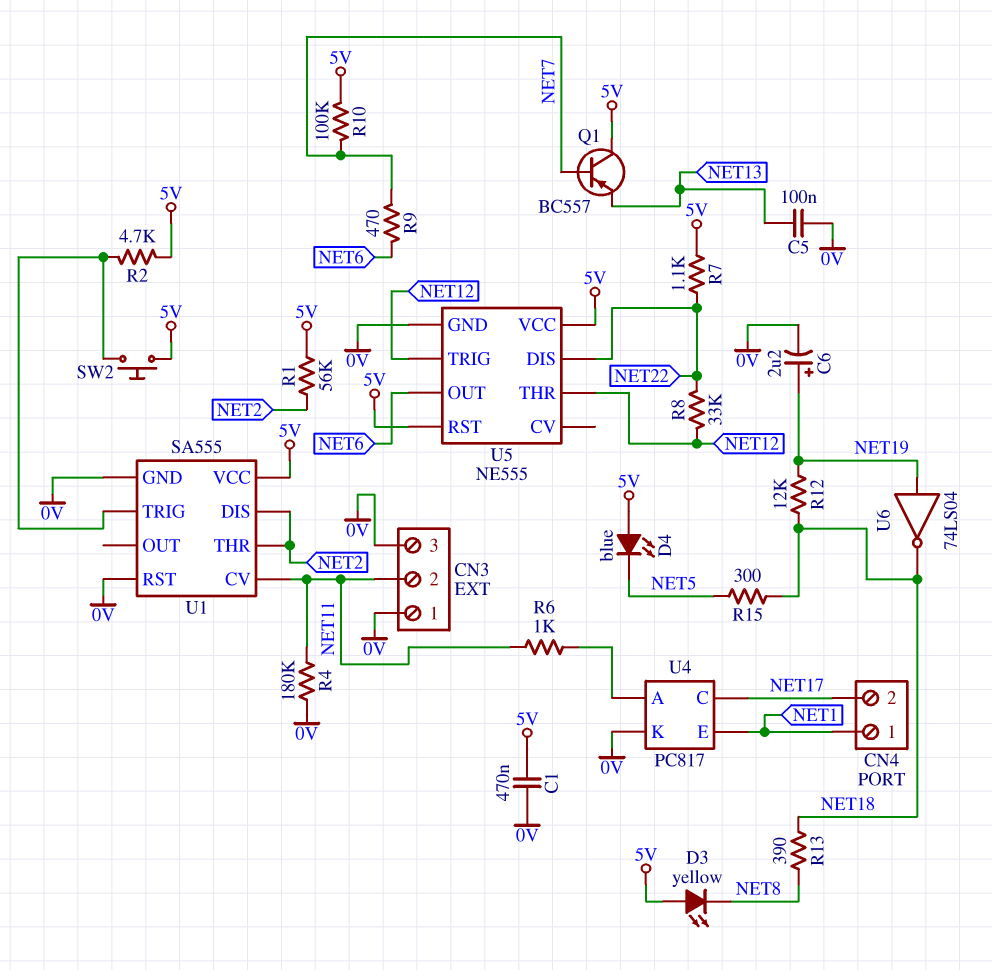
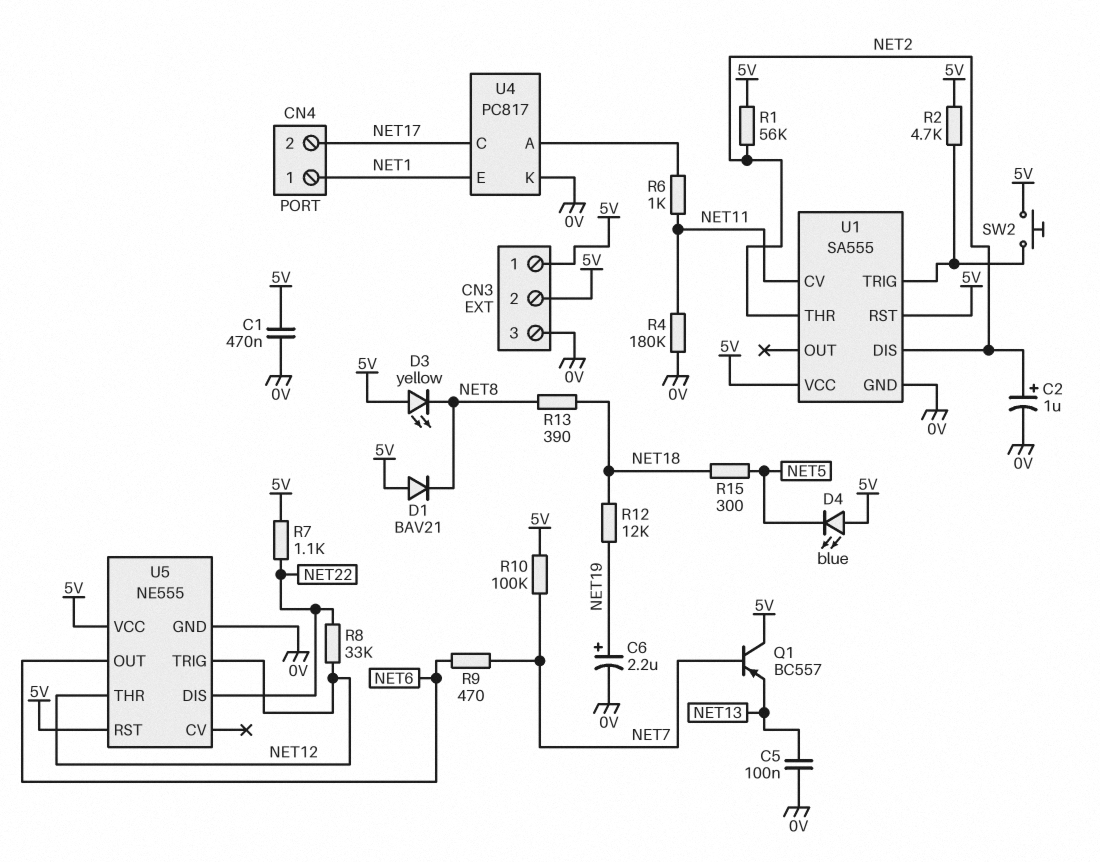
C2: none -> 1uF (plus NET2, minus 0V)
CN3 pin 1: 0V -> 5V
CN3 pin 2: NET11 -> 5V
D1: none -> diode BAV21 (A 5V, K NET8)
U1 pin RST: 0V -> 5V
U6: NOT 74LS04 (in NET19, out NET18) -> none

